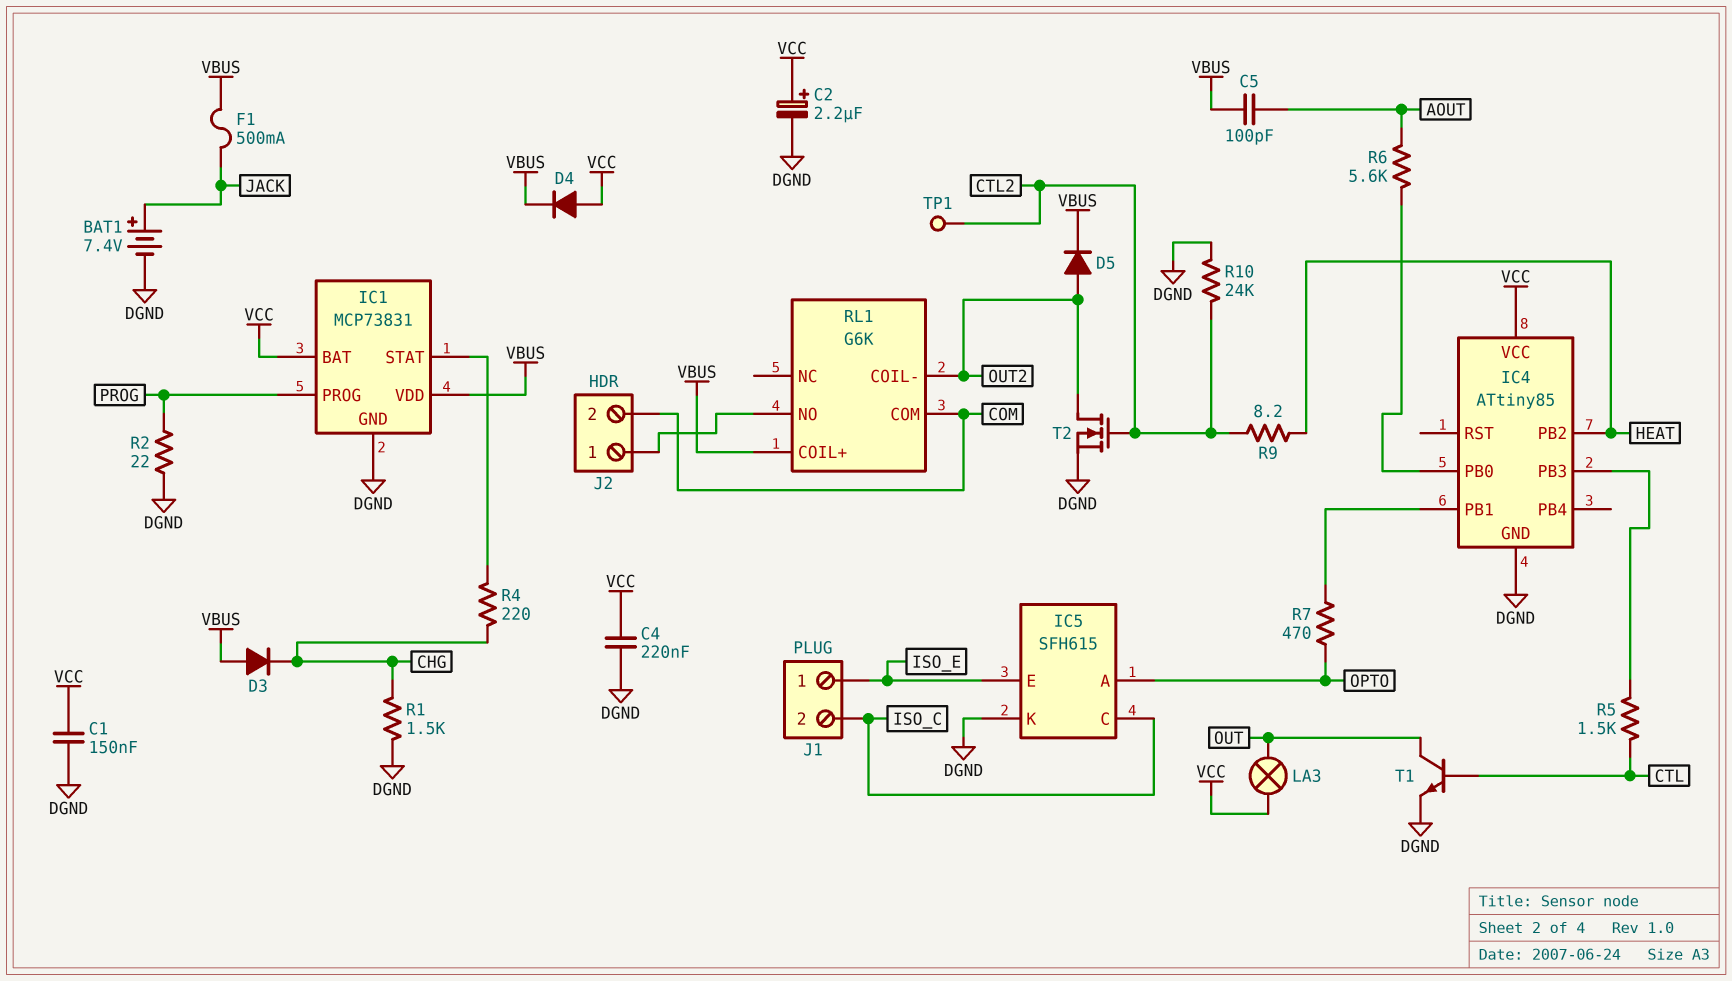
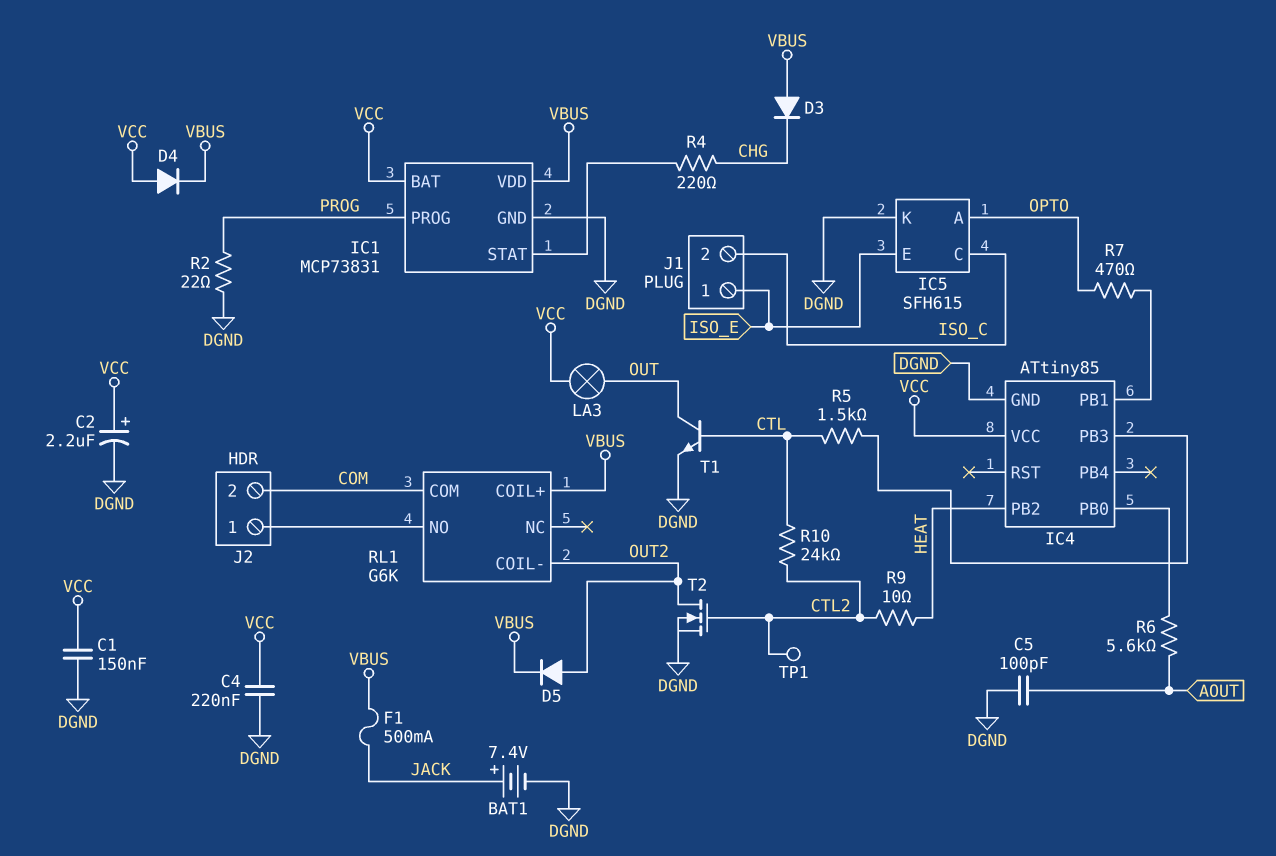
C5: 100pF (AOUT, VBUS) -> 100pF (AOUT, DGND)
R1: 1.5k (CHG, DGND) -> none
R9: 8.2 (CTL2, HEAT) -> 10 (CTL2, HEAT)
R10: 24k (CTL2, DGND) -> 24k (CTL, CTL2)

